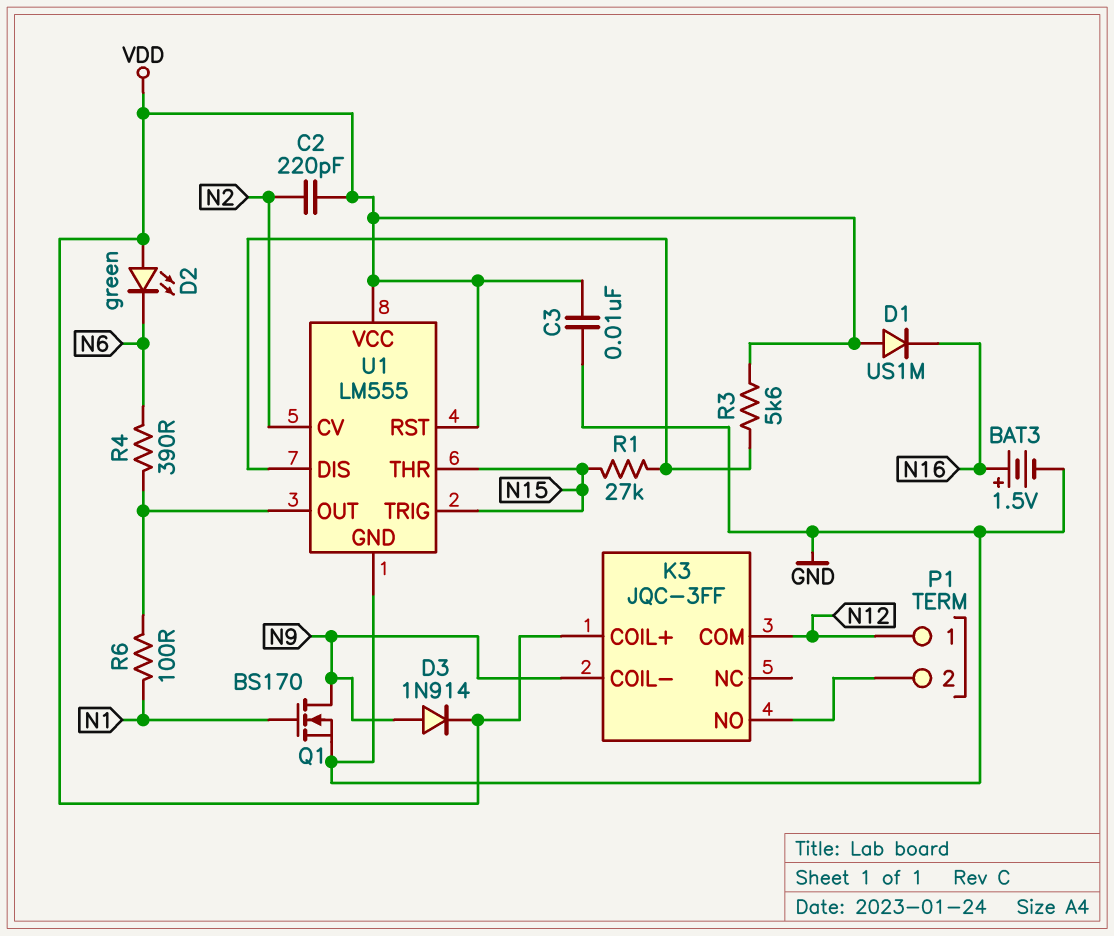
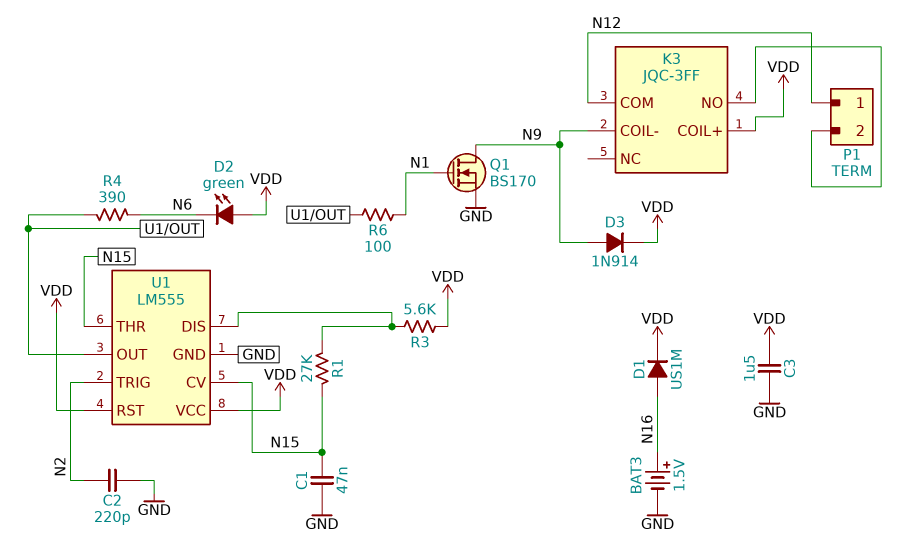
C1: none -> 47nF (GND, N15)
C2: 220pF (N2, VDD) -> 220pF (GND, N2)
C3: 10nF (GND, VDD) -> 1.5uF (GND, VDD)
D1: diode US1M (A VDD, K N16) -> diode US1M (A N16, K VDD)
U1 pin CV: N2 -> N15
U1 pin TRIG: N15 -> N2

